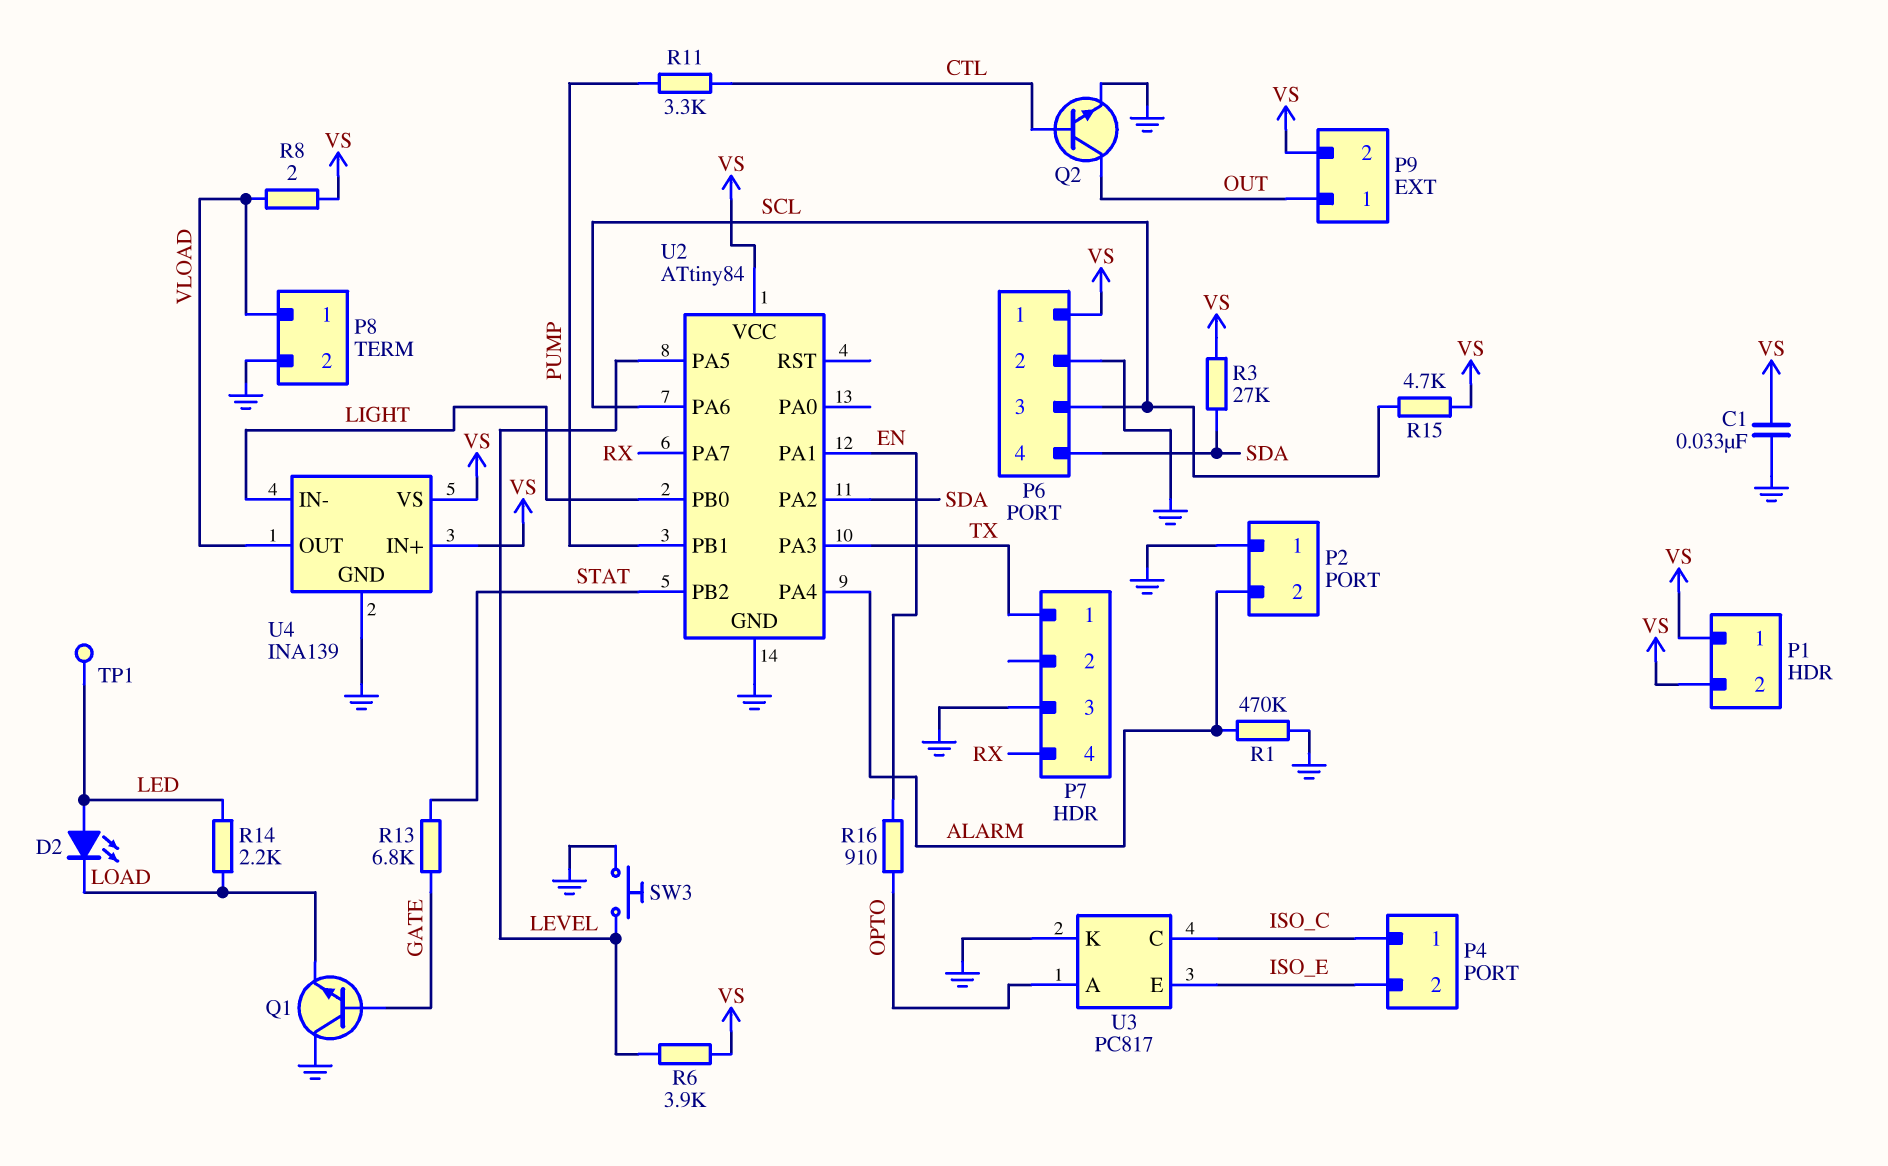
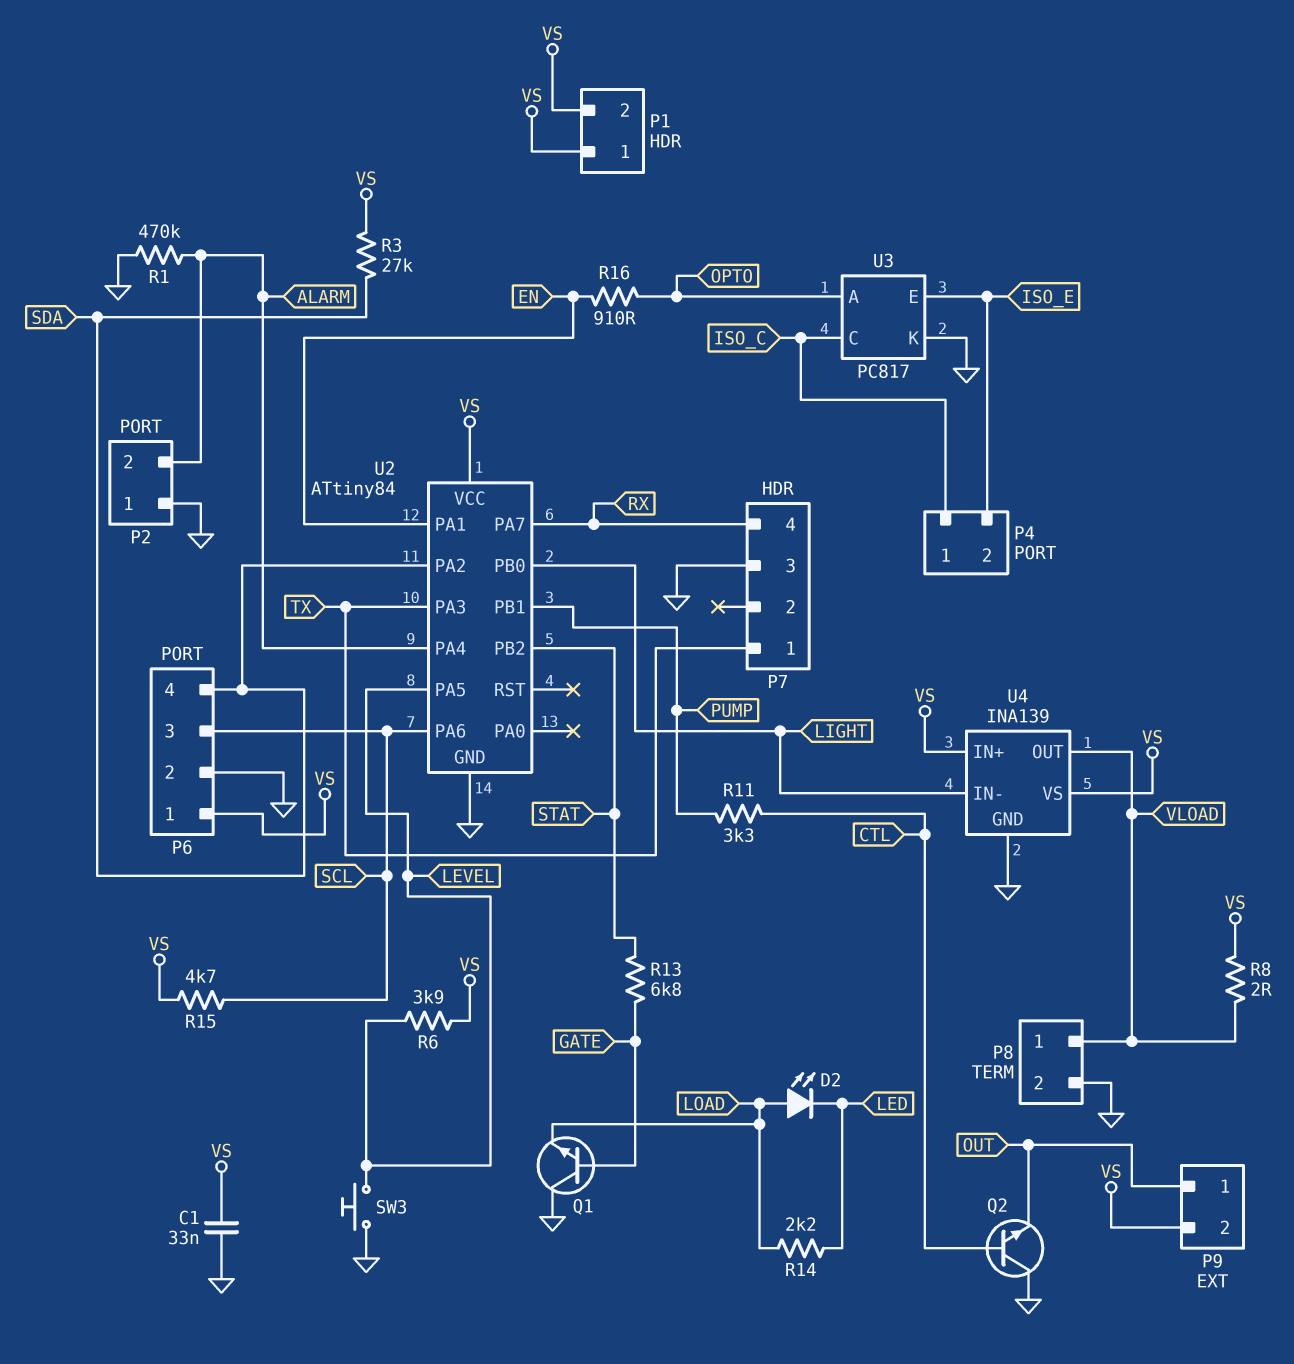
D2: LED (A LED, K LOAD) -> LED (A LOAD, K LED)
Q2: NPN (B CTL, C OUT, E GND) -> NPN (B CTL, C GND, E OUT)
TP1: test point (LED) -> none

